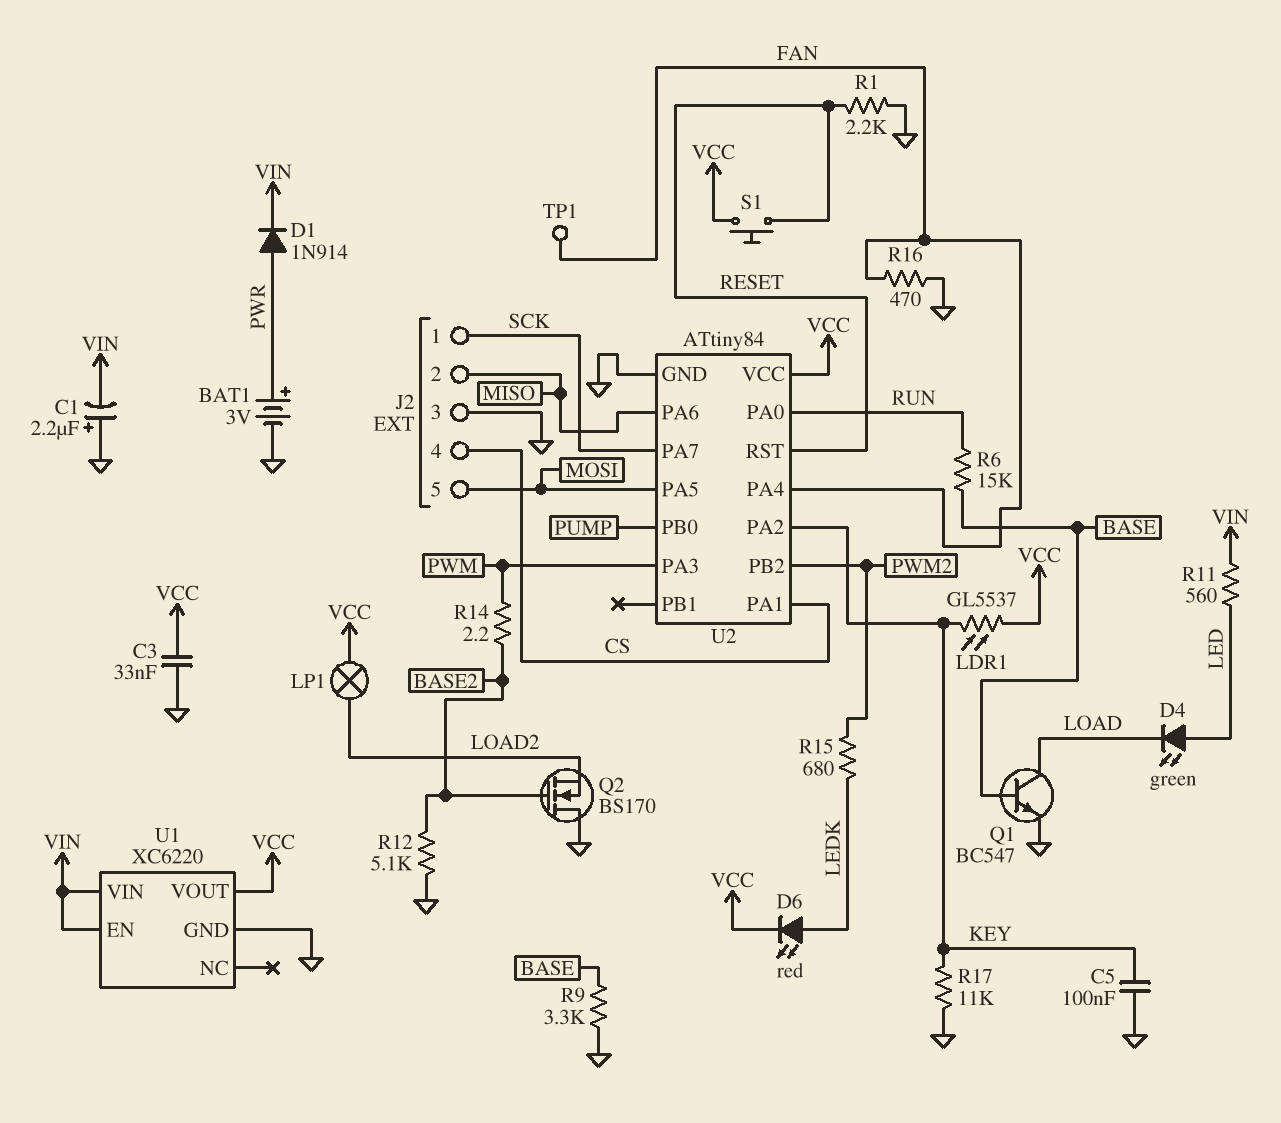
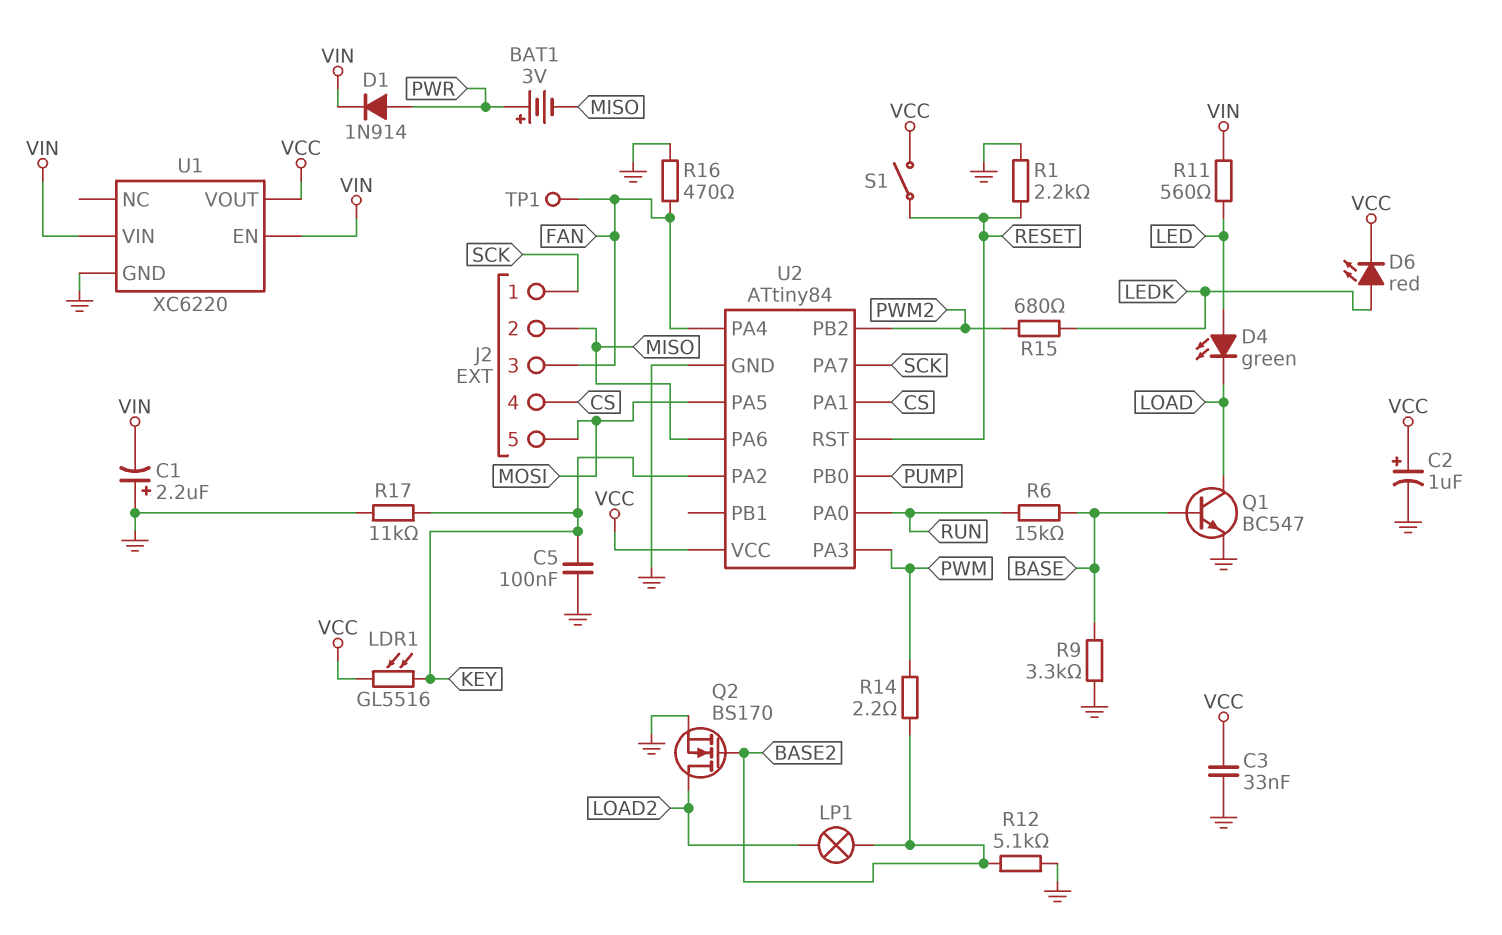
BAT1: 3V (plus PWR, minus GND) -> 3V (plus PWR, minus MISO)
C2: none -> 1uF (plus VCC, minus GND)
J2 pin 3: GND -> FAN
LDR1: GL5537 (KEY, VCC) -> GL5516 (KEY, VCC)
LP1: lamp (LOAD2, VCC) -> lamp (BASE2, LOAD2)
Q2: NMOS BS170 (G BASE2, D GND, S LOAD2) -> NMOS BS170 (G BASE2, D LOAD2, S GND)
S1: button (RESET, VCC) -> switch (RESET, VCC)

